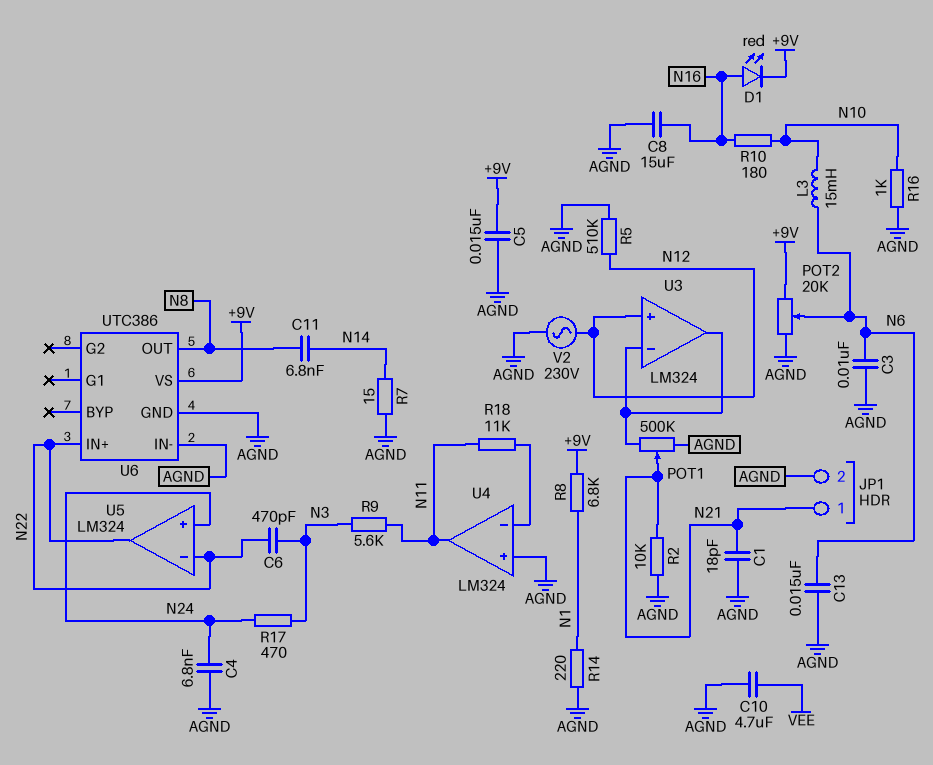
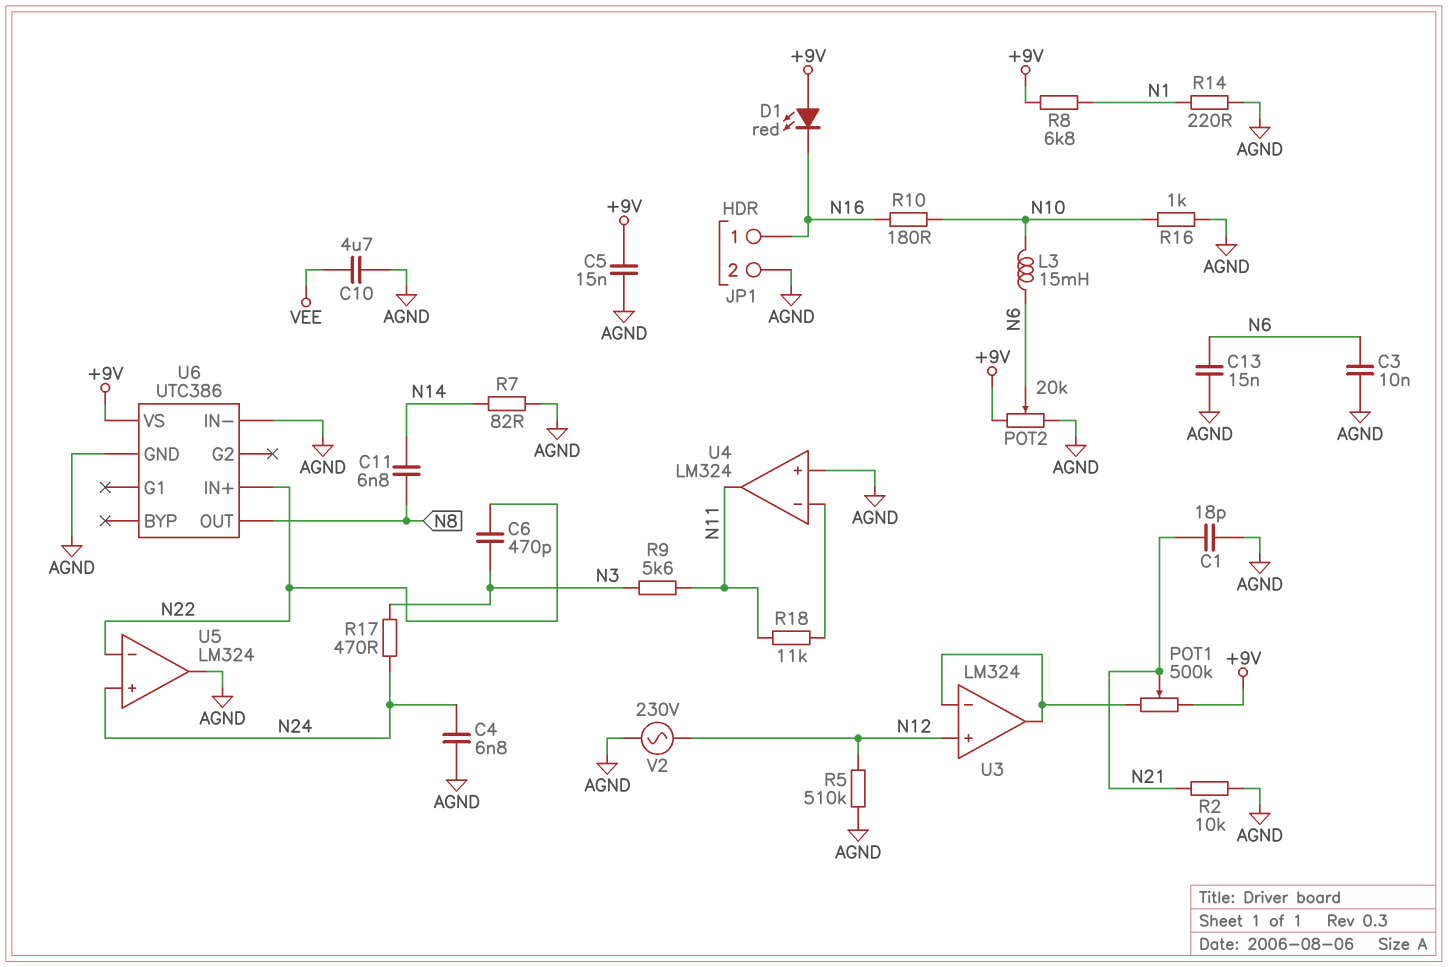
C8: 15uF (AGND, N16) -> none
D1: LED red (A N16, K +9V) -> LED red (A +9V, K N16)
JP1 pin 1: N21 -> N16
POT1: 500k (AGND, U3/in-, wiper N21) -> 500k (+9V, U3/in-, wiper N21)
R7: 15 (AGND, N14) -> 82 (AGND, N14)
U5 pin out: N22 -> AGND

